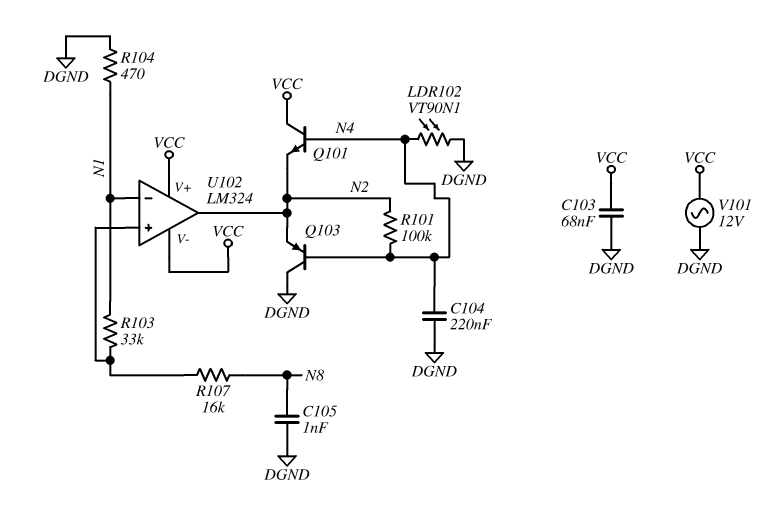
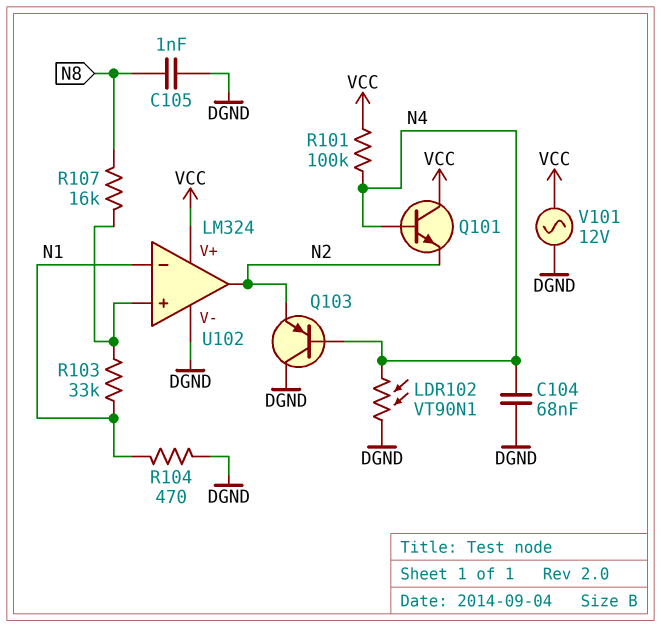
C103: 68nF (DGND, VCC) -> none
C104: 220nF (DGND, N4) -> 68nF (DGND, N4)
R101: 100k (N2, N4) -> 100k (N4, VCC)
U102 pin V-: VCC -> DGND

